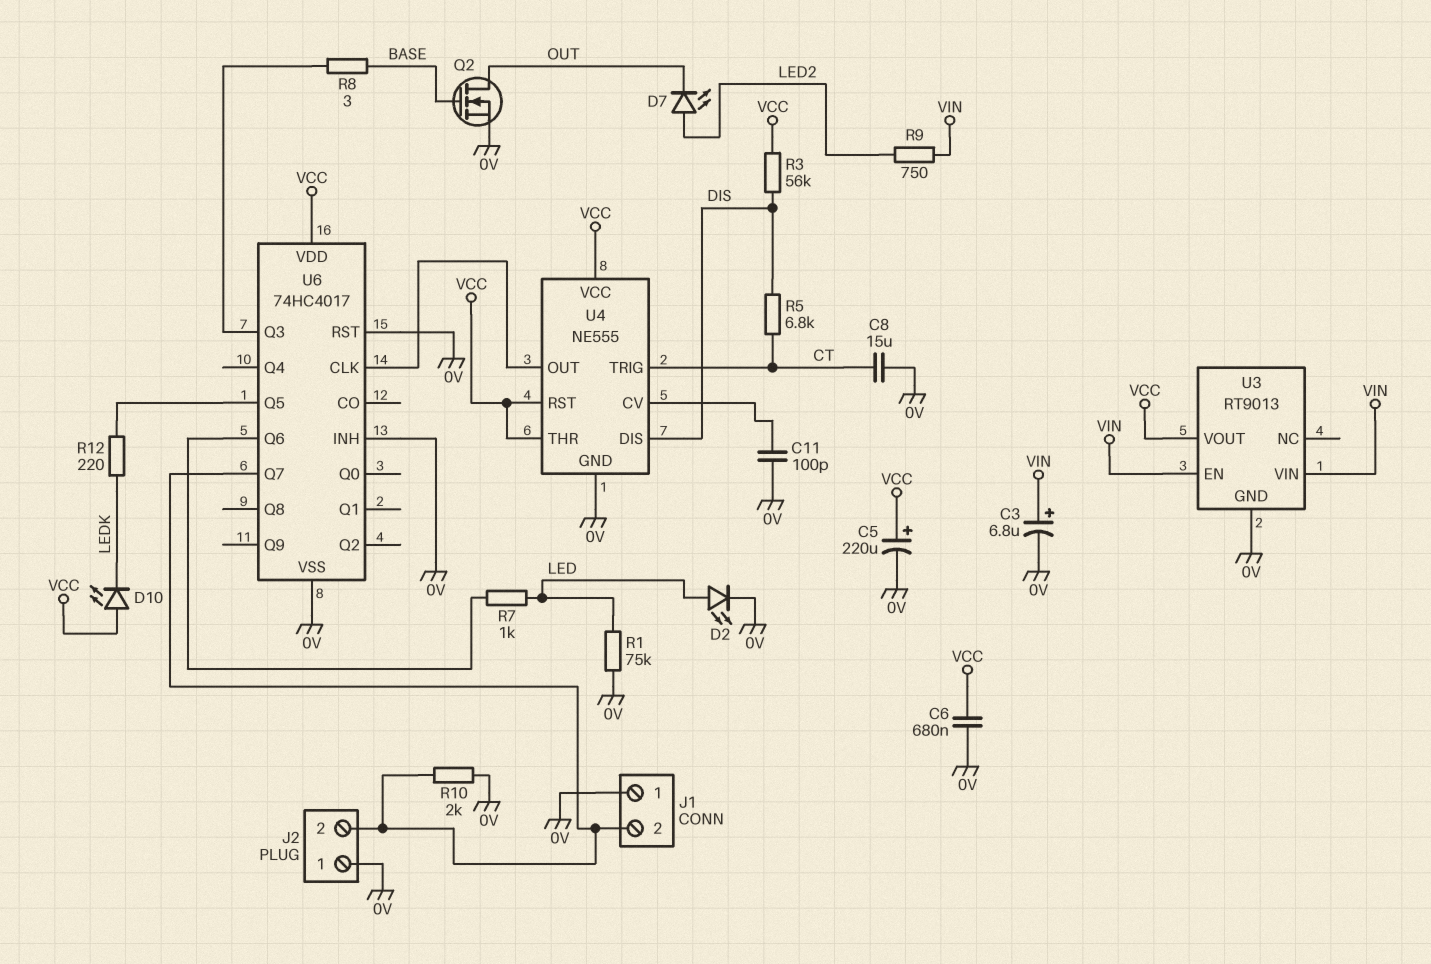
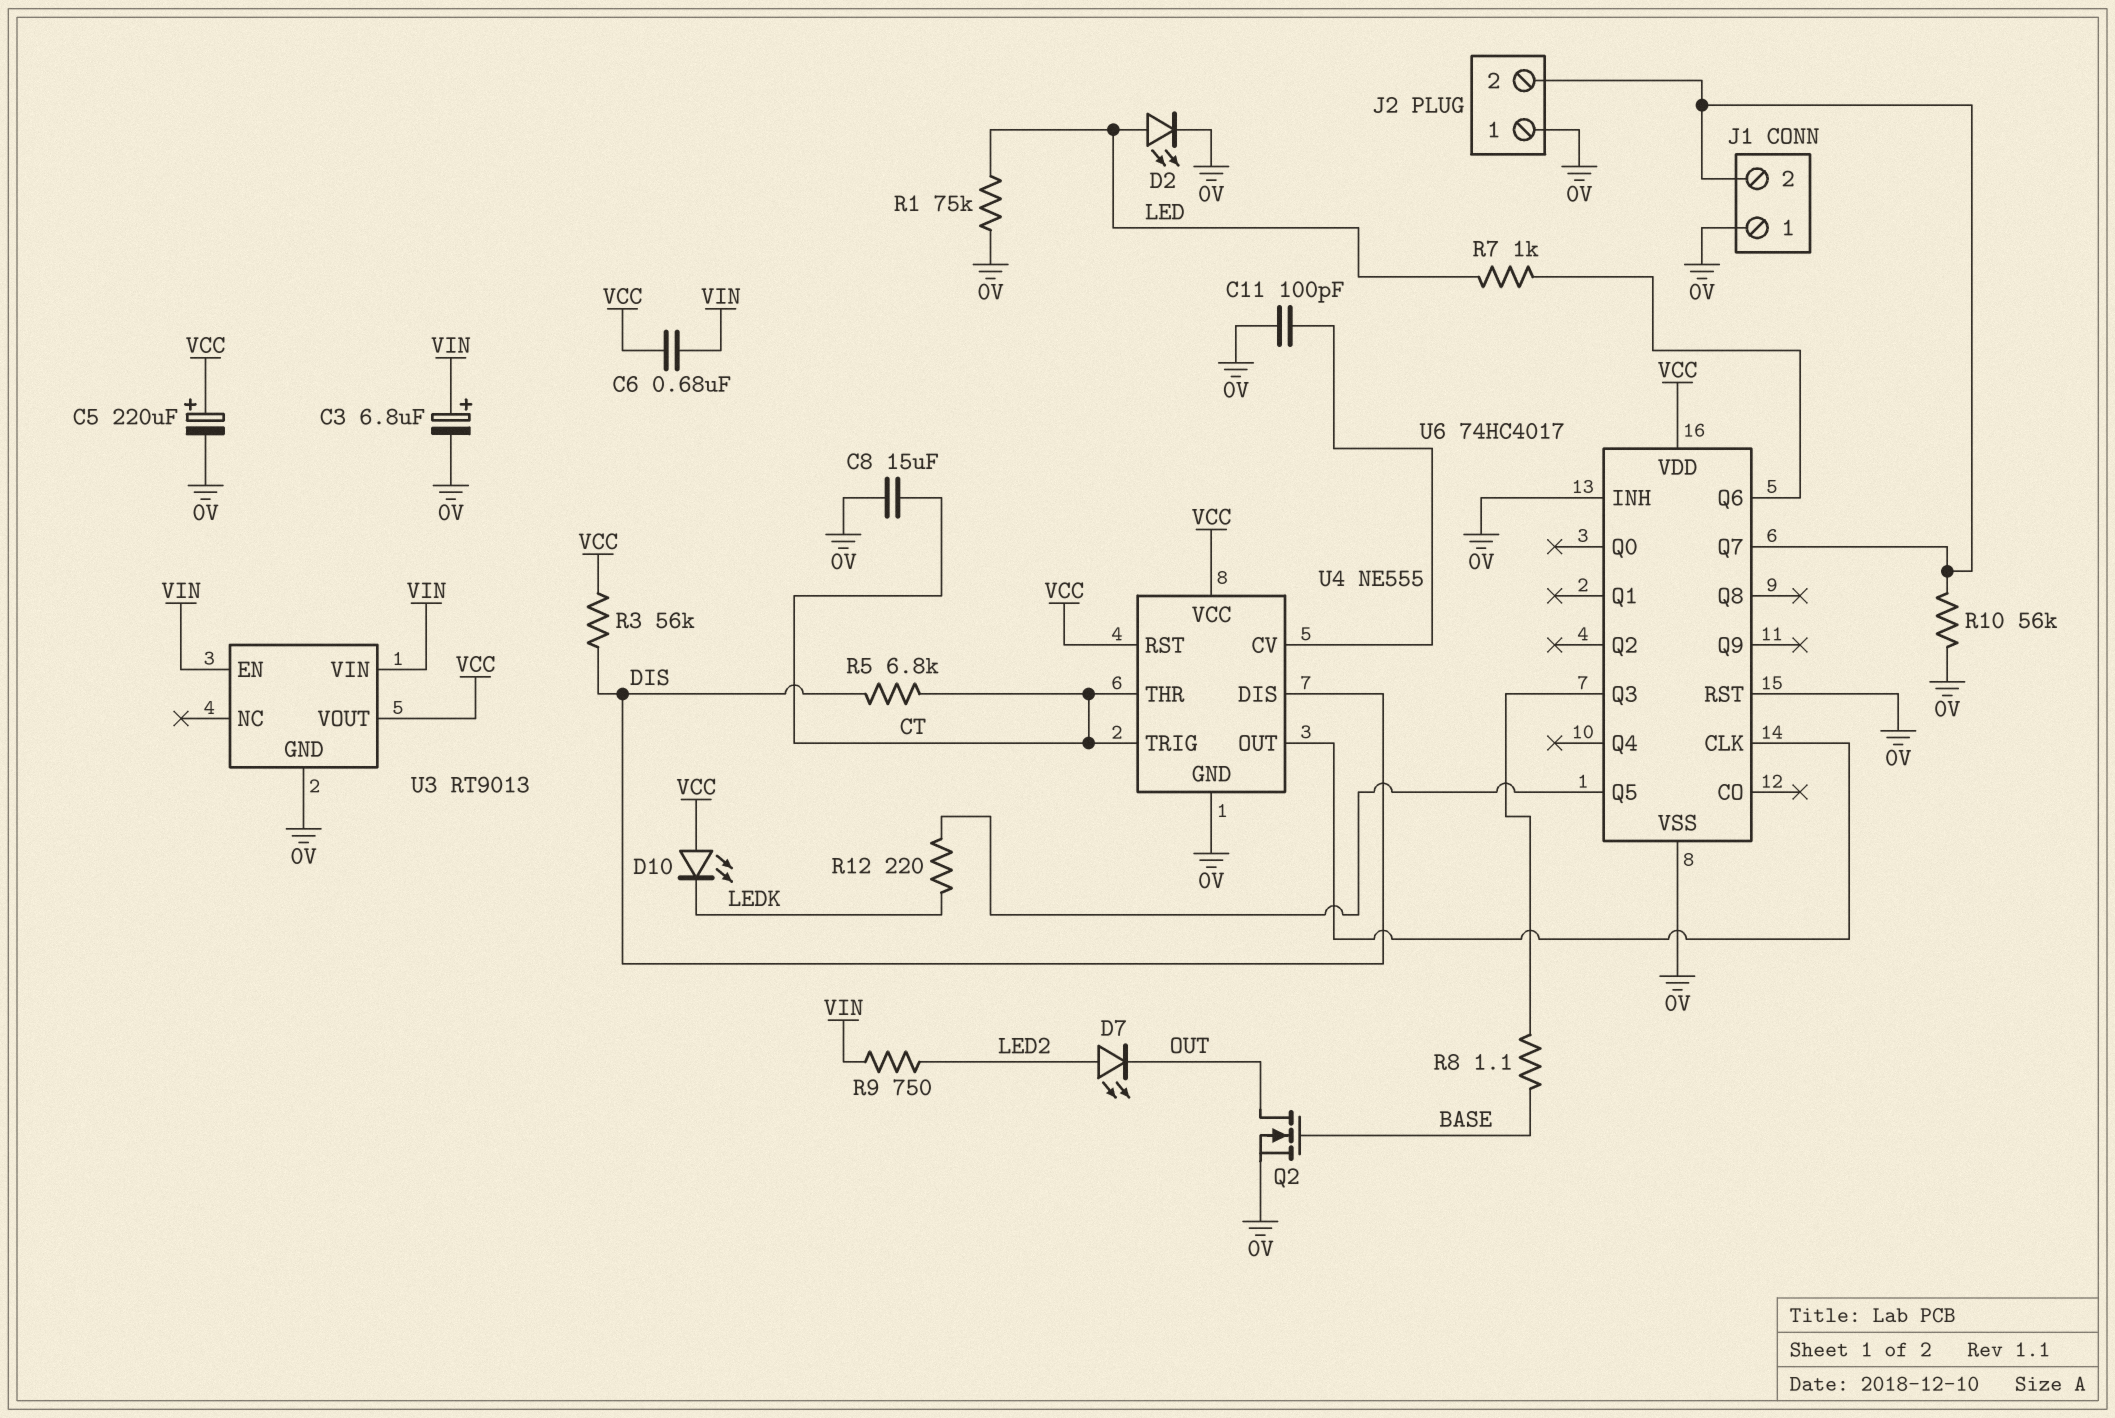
C6: 680nF (0V, VCC) -> 680nF (VCC, VIN)
R8: 3 (BASE, U6/Q3) -> 1.1 (BASE, U6/Q3)
R10: 2k (0V, J1/2) -> 56k (0V, J1/2)
U4 pin THR: VCC -> CT

